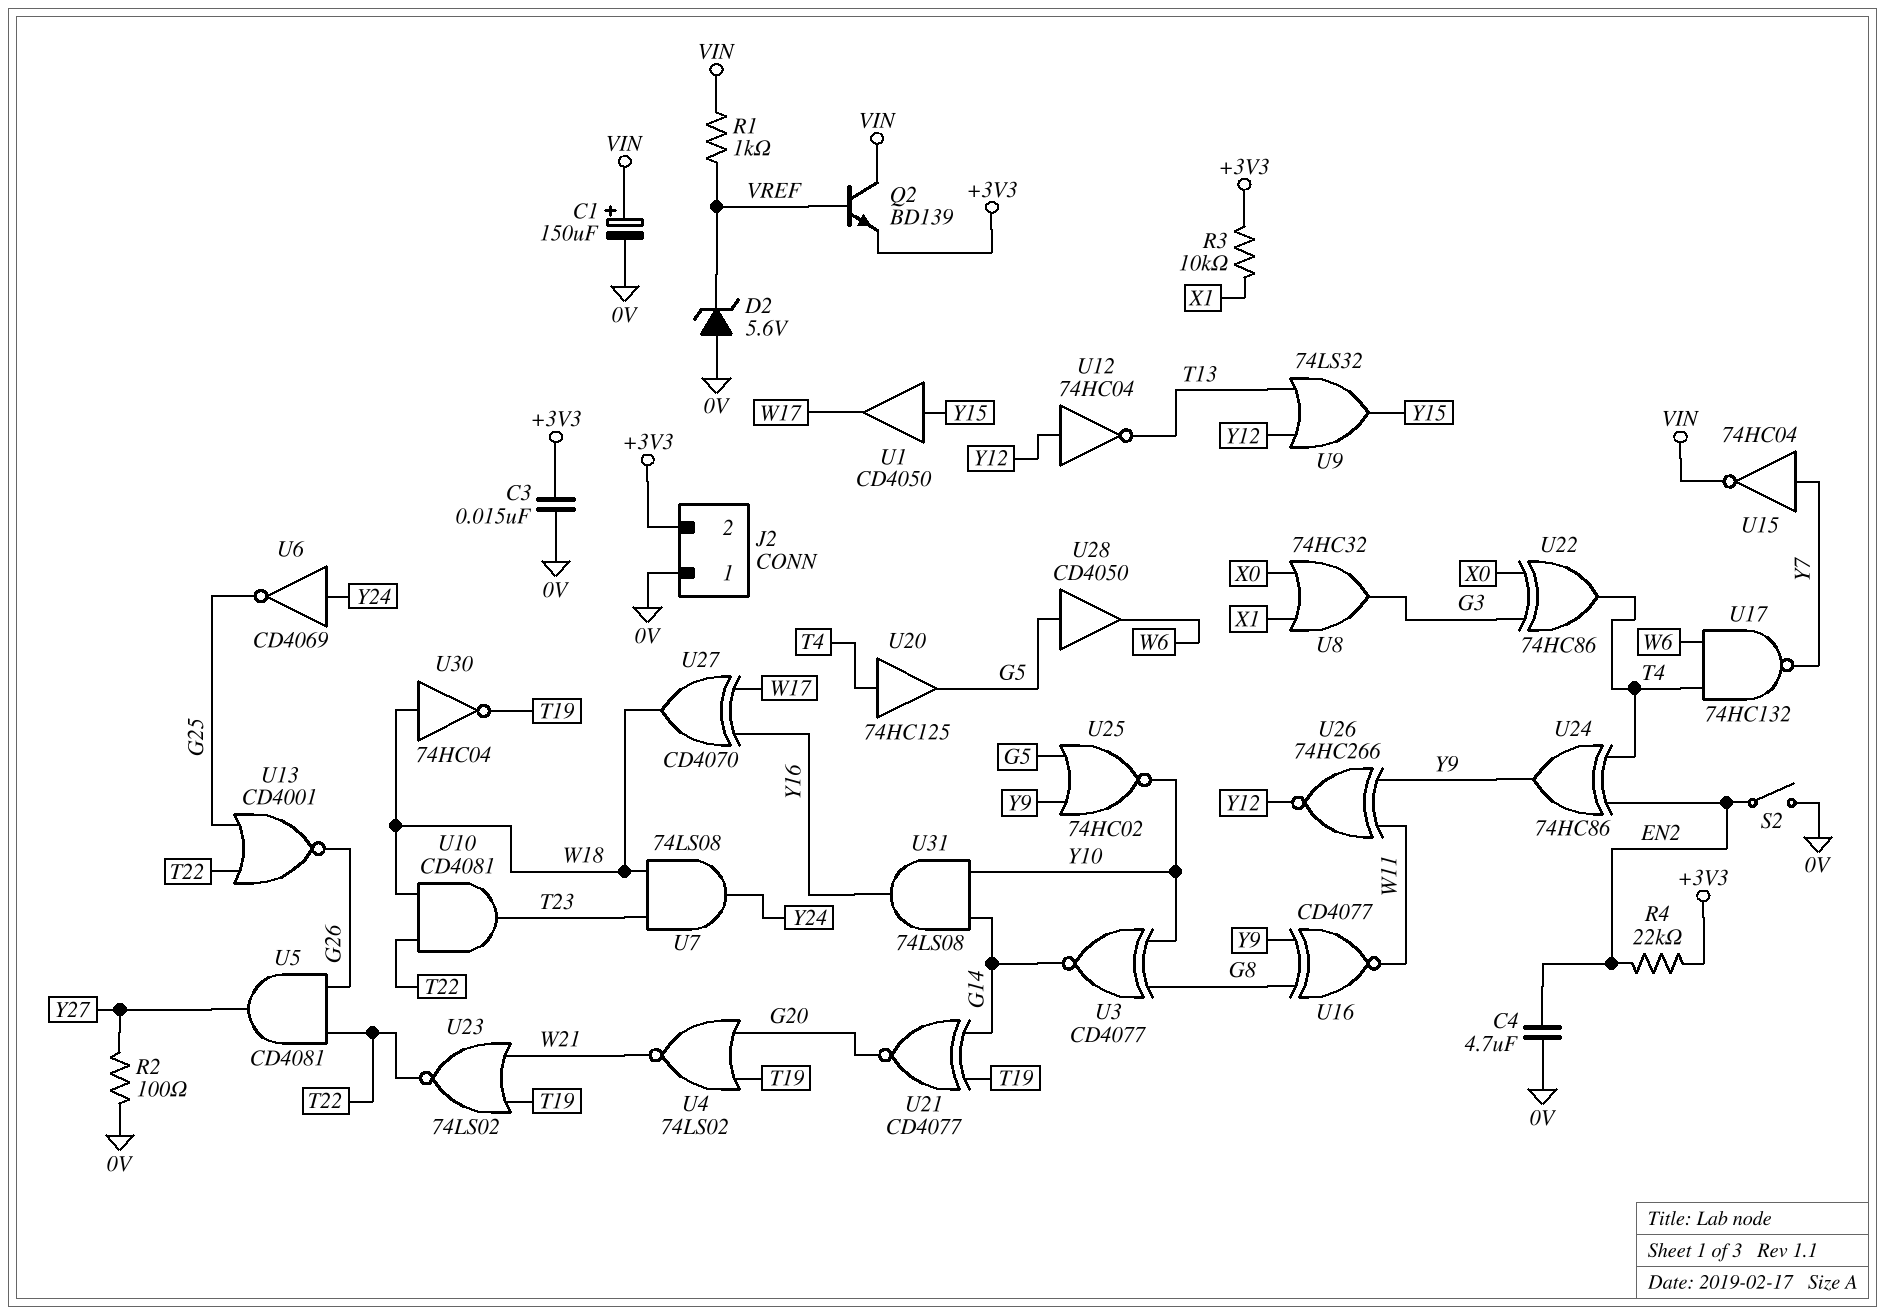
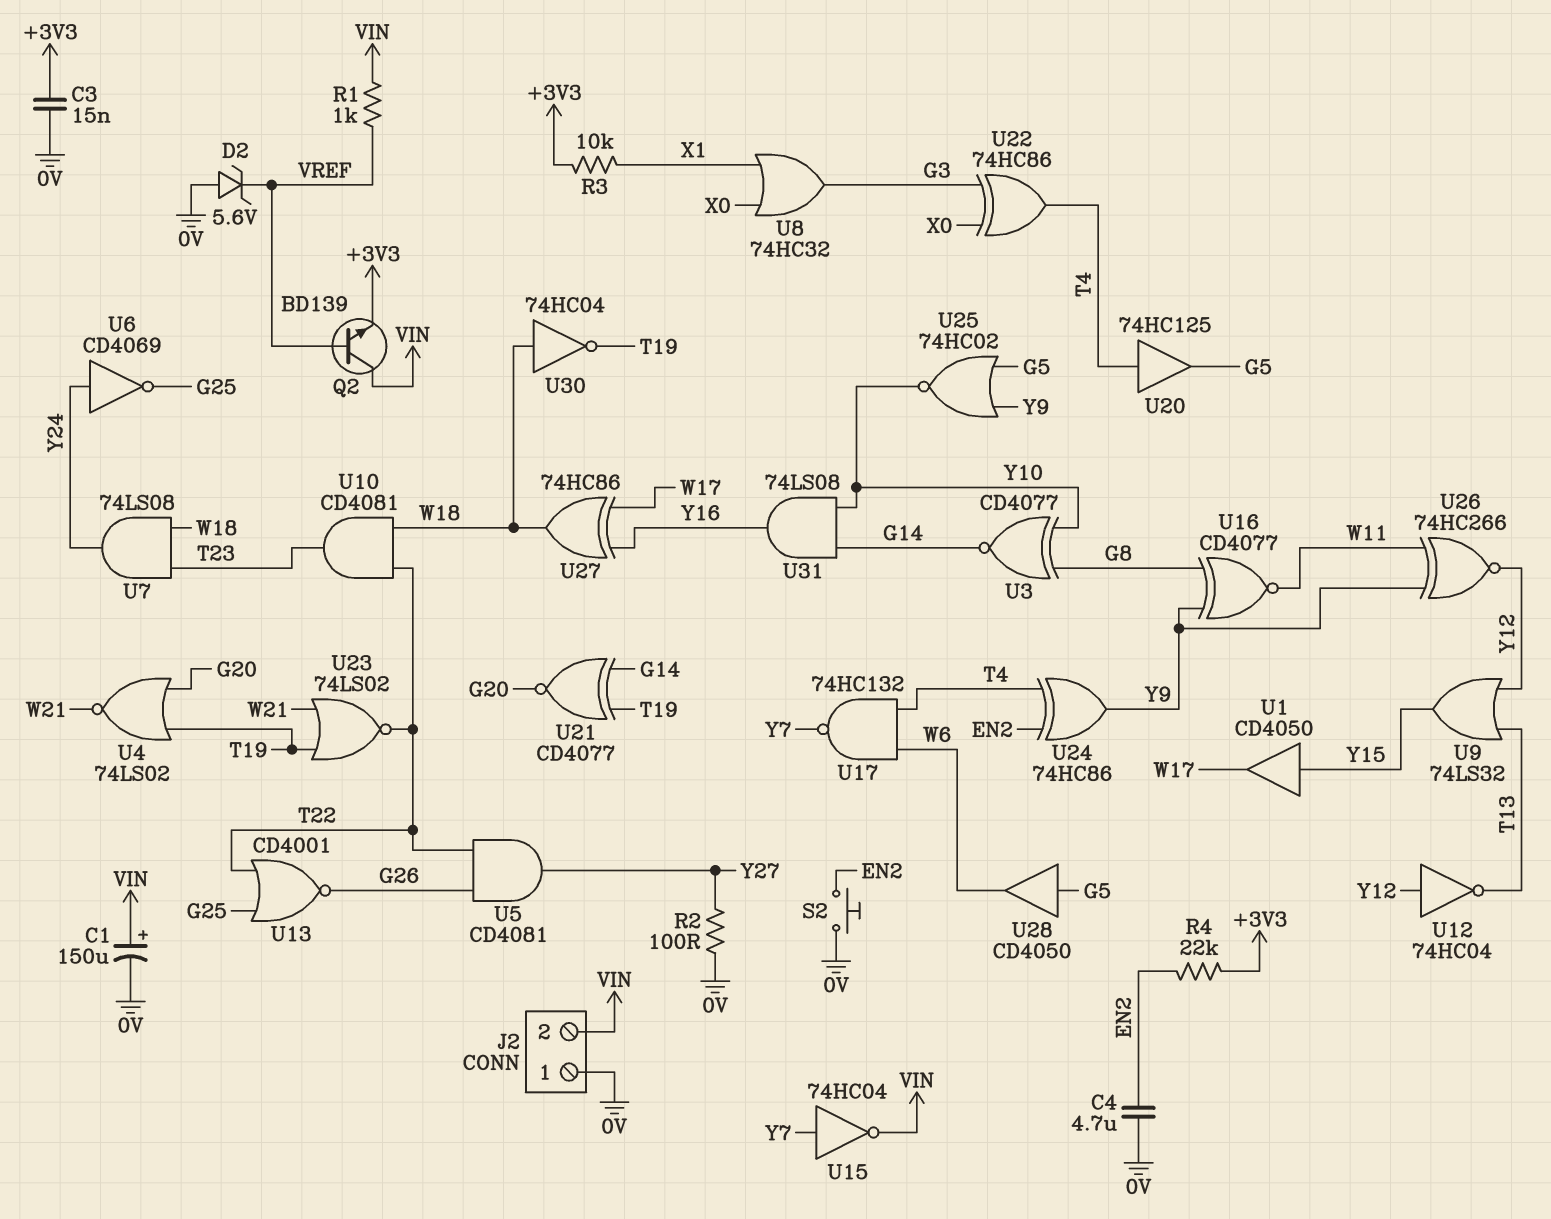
J2 pin 2: +3V3 -> VIN
S2: switch (0V, EN2) -> button (0V, EN2)
U27: XOR CD4070 (in W17, in Y16, out W18) -> XOR 74HC86 (in W17, in Y16, out W18)

